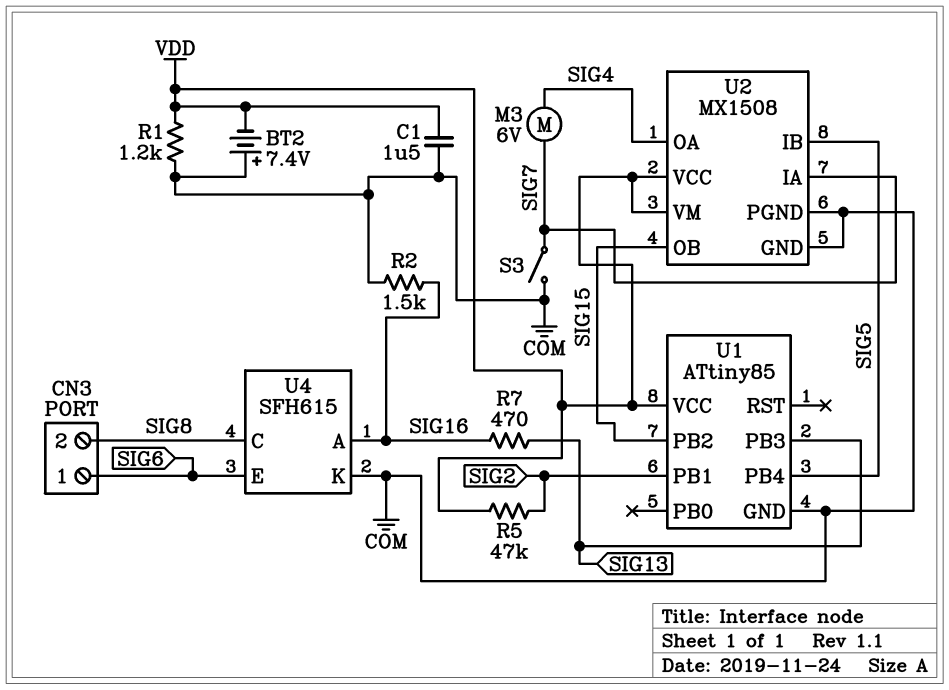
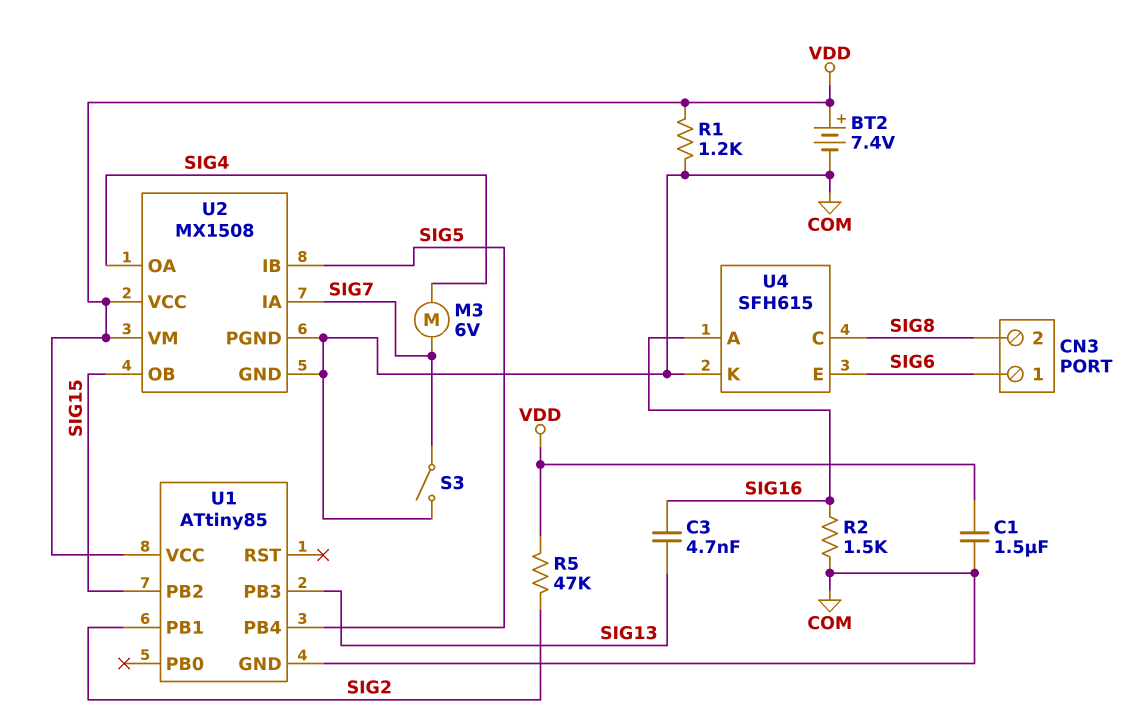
BT2: 7.4V (plus COM, minus VDD) -> 7.4V (plus VDD, minus COM)
C3: none -> 4.7nF (SIG13, SIG16)
R7: 470 (SIG13, SIG16) -> none

